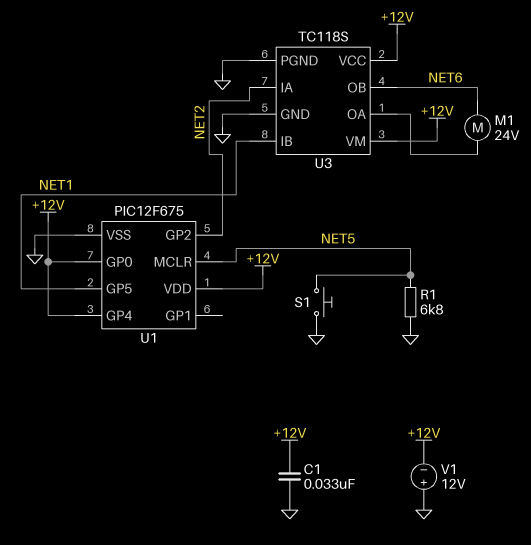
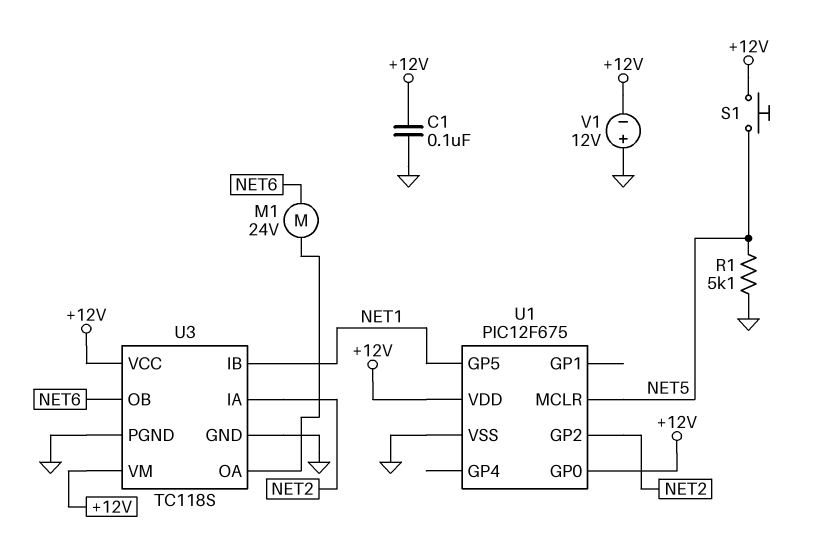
C1: 33nF (+12V, GND) -> 100nF (+12V, GND)
R1: 6.8k (GND, NET5) -> 5.1k (GND, NET5)
S1: button (GND, NET5) -> button (+12V, NET5)
U1 pin GP4: +12V -> none

